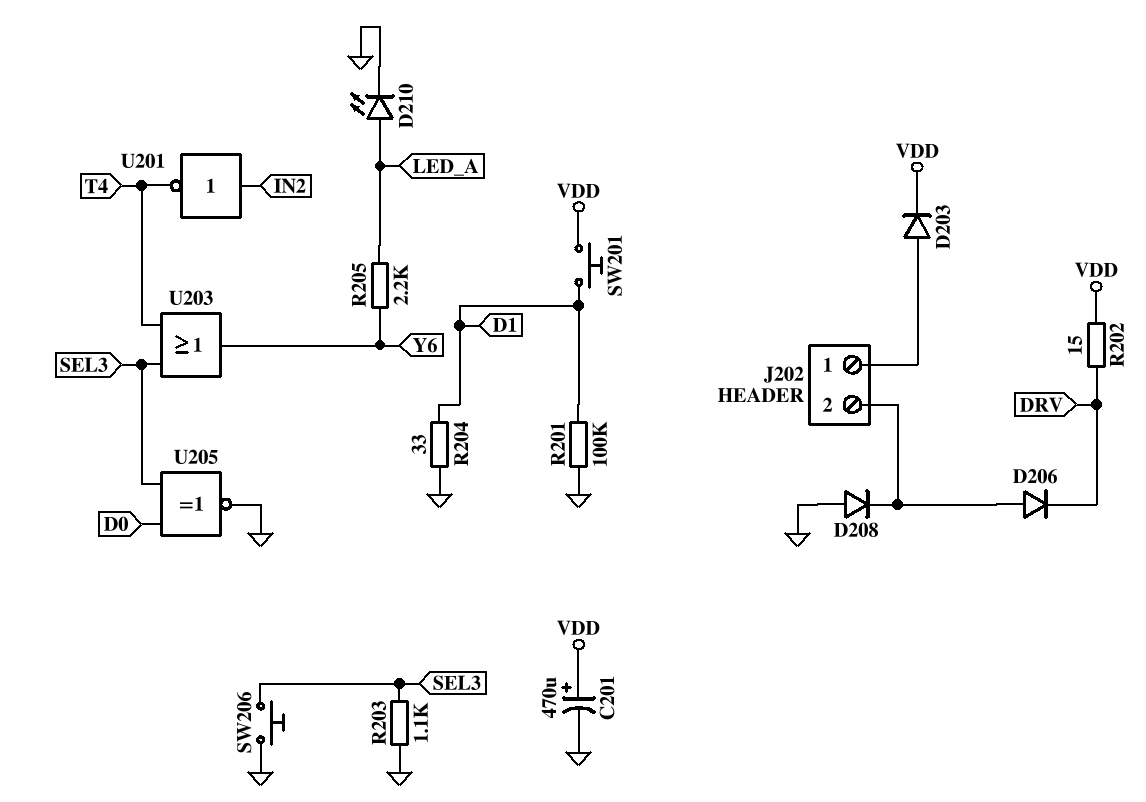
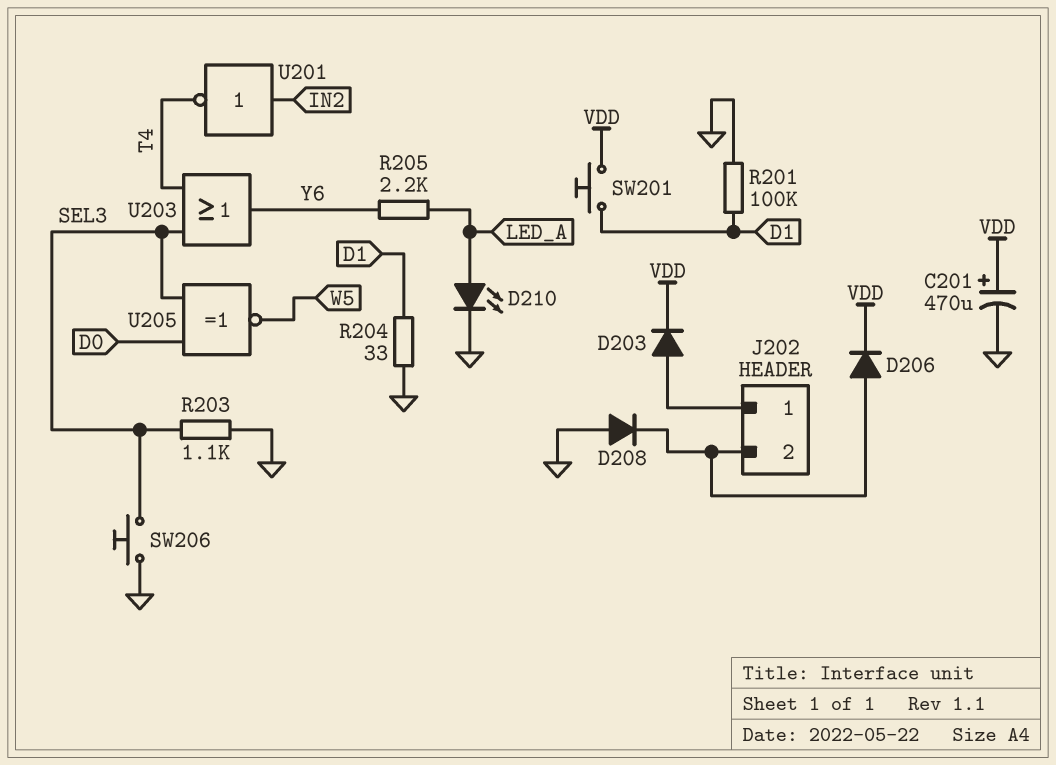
D206: diode (A J202/2, K DRV) -> diode (A J202/2, K VDD)
R202: 15 (DRV, VDD) -> none
U205: XNOR (in D0, in SEL3, out GND) -> XNOR (in D0, in SEL3, out W5)

